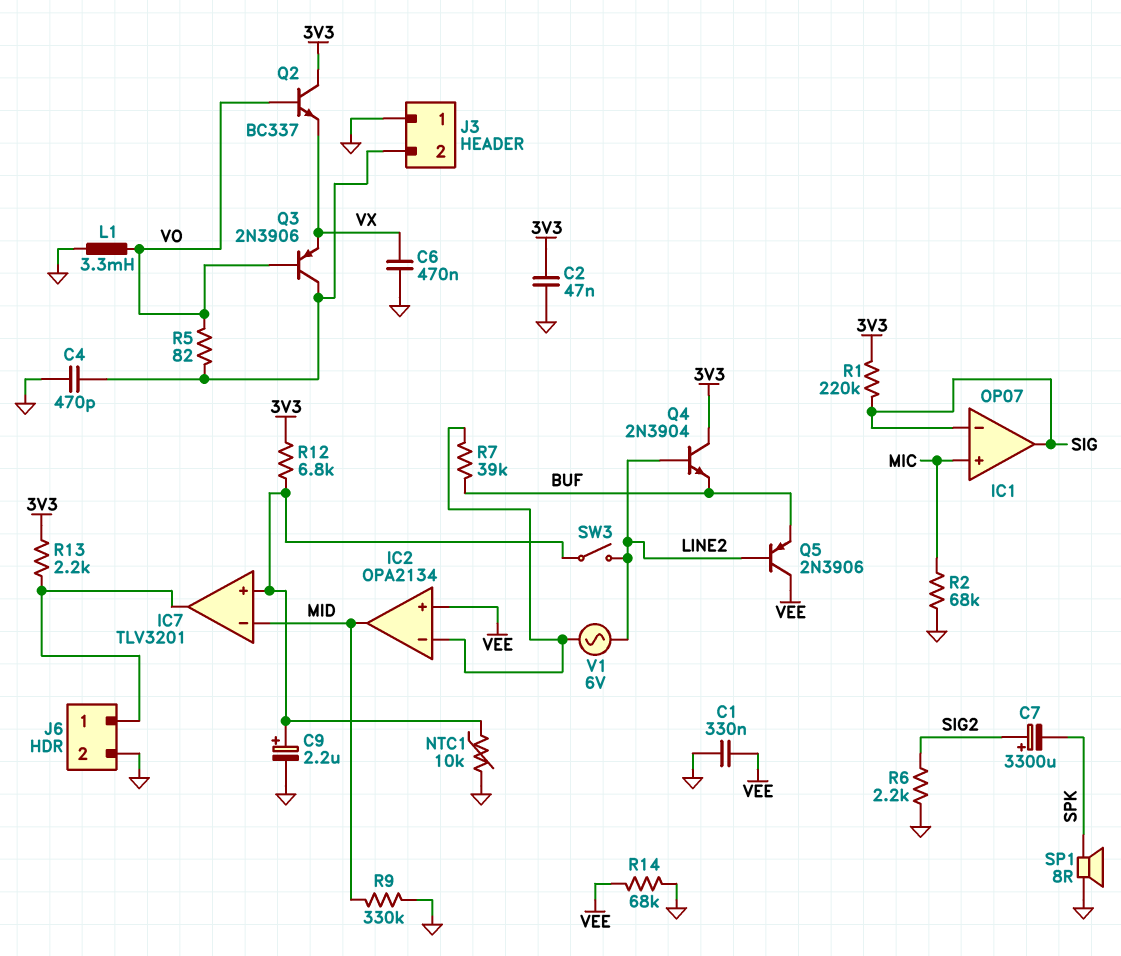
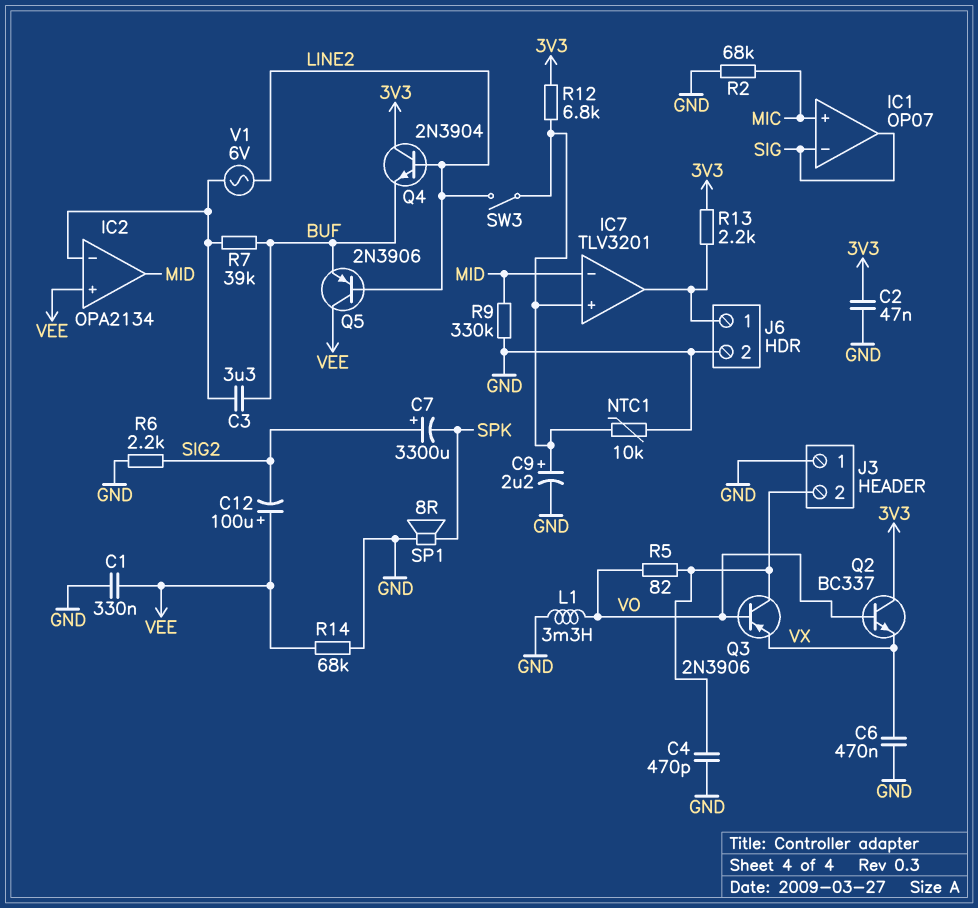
C3: none -> 3.3uF (BUF, IC2/in-)
C12: none -> 100uF (plus VEE, minus SIG2)
R1: 220k (3V3, SIG) -> none

